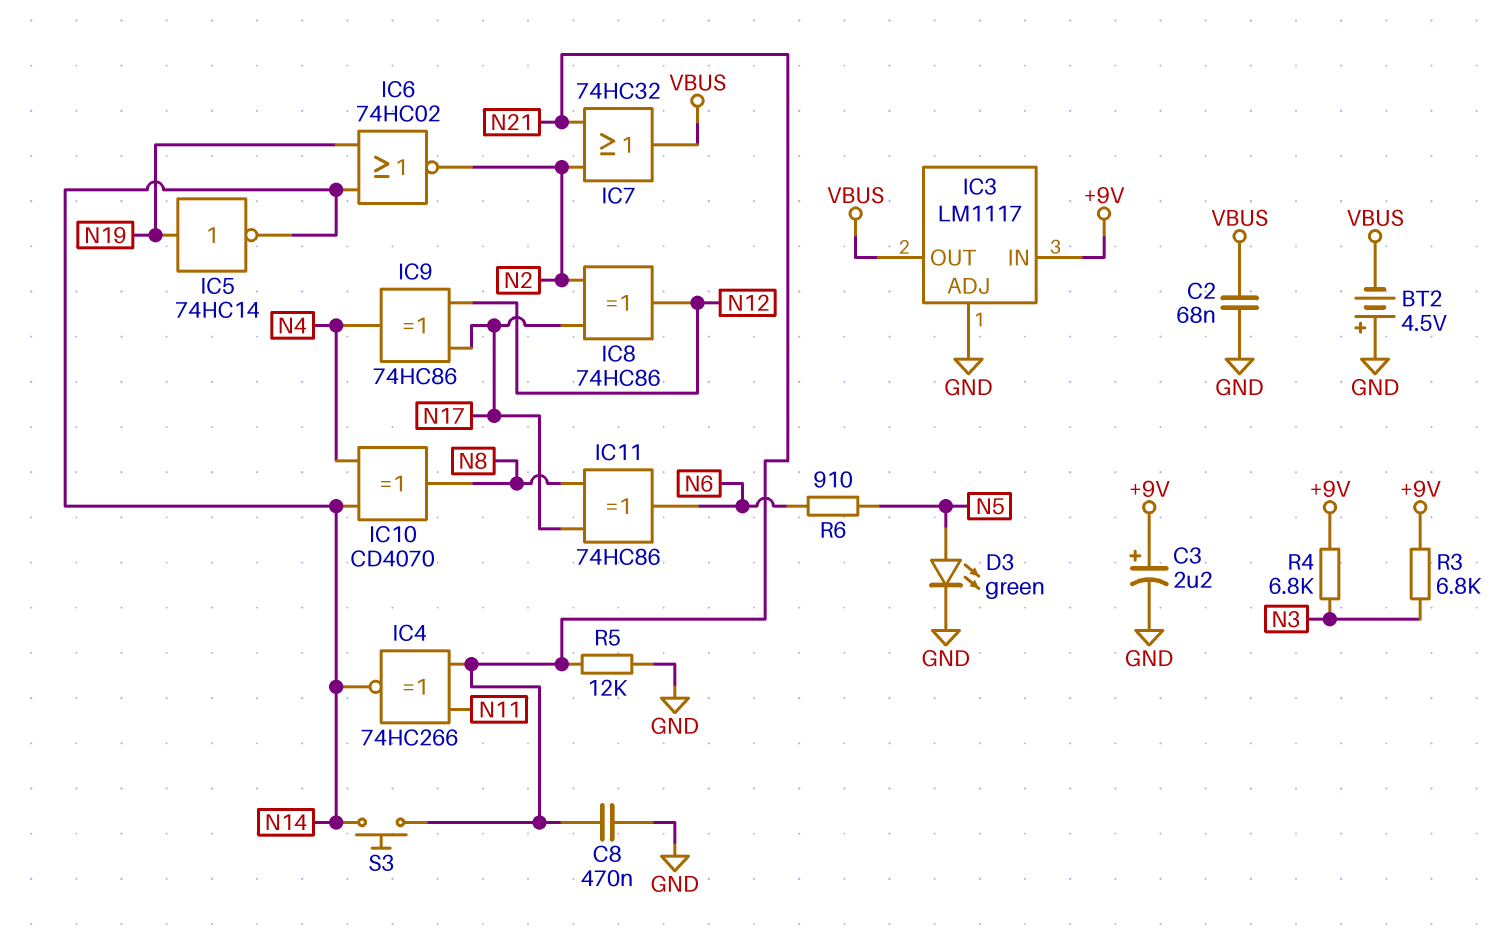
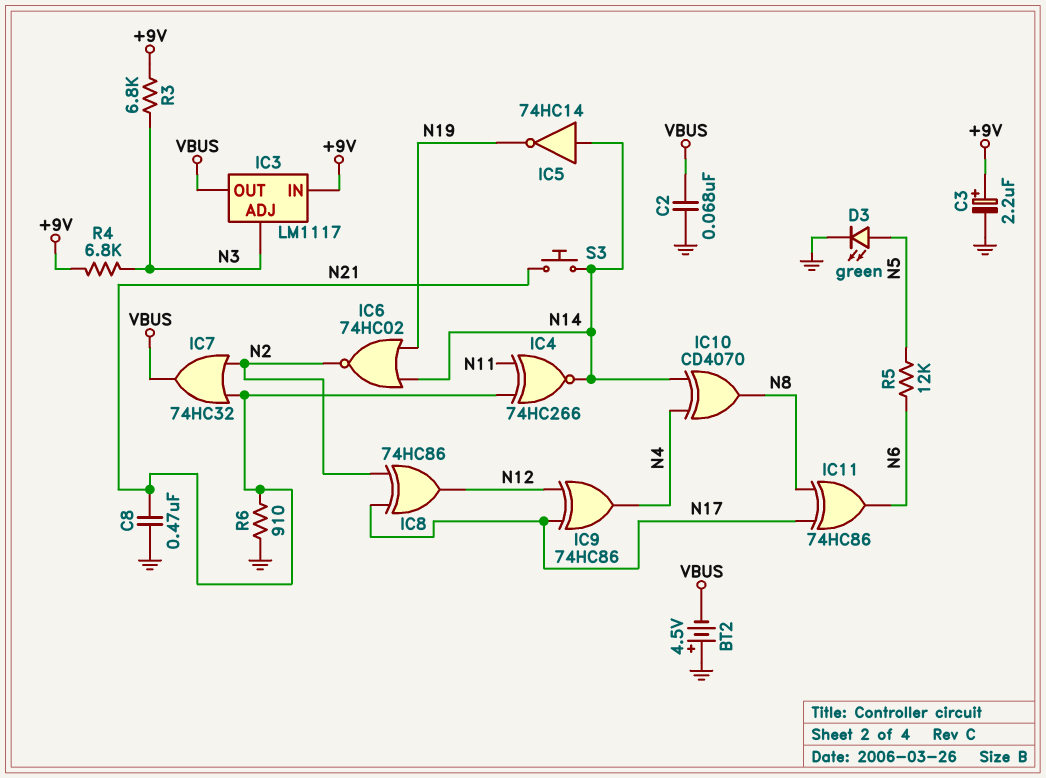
IC3 pin ADJ: GND -> N3
IC5: NOT 74HC14 (in N19, out N14) -> NOT 74HC14 (in N14, out N19)
R5: 12k (GND, N21) -> 12k (N5, N6)
R6: 910 (N5, N6) -> 910 (GND, N21)

